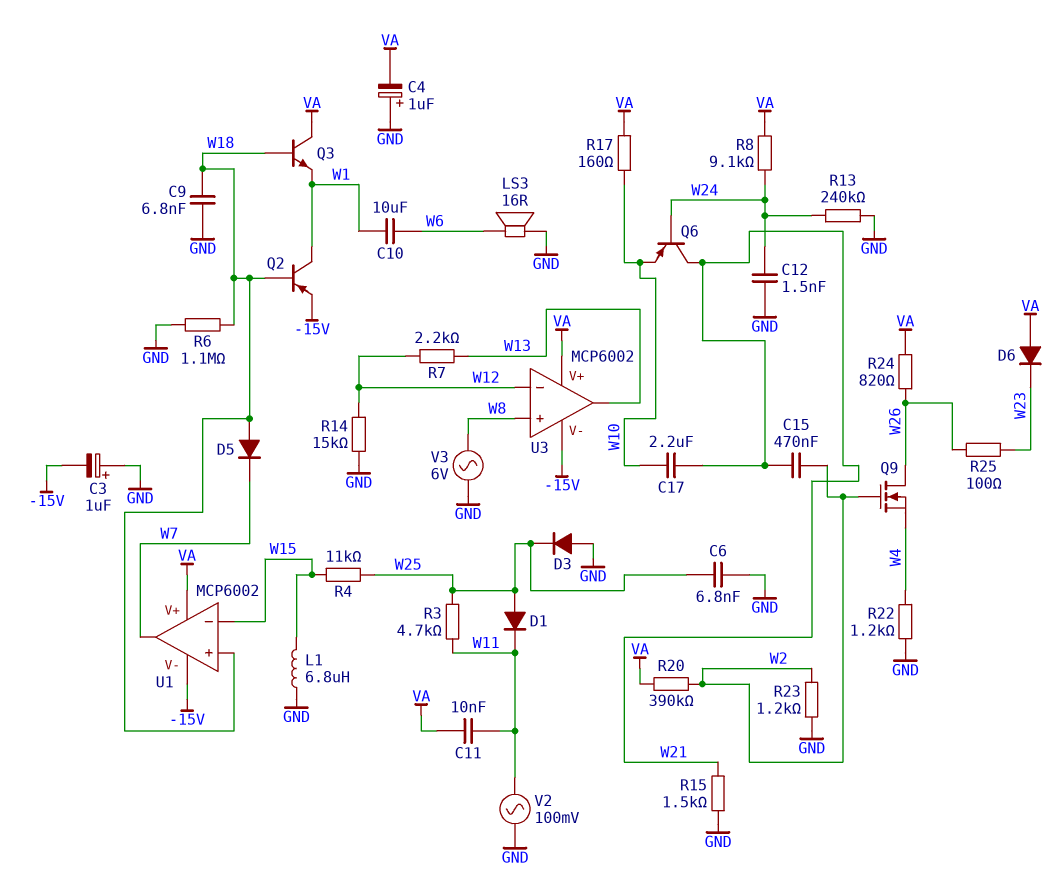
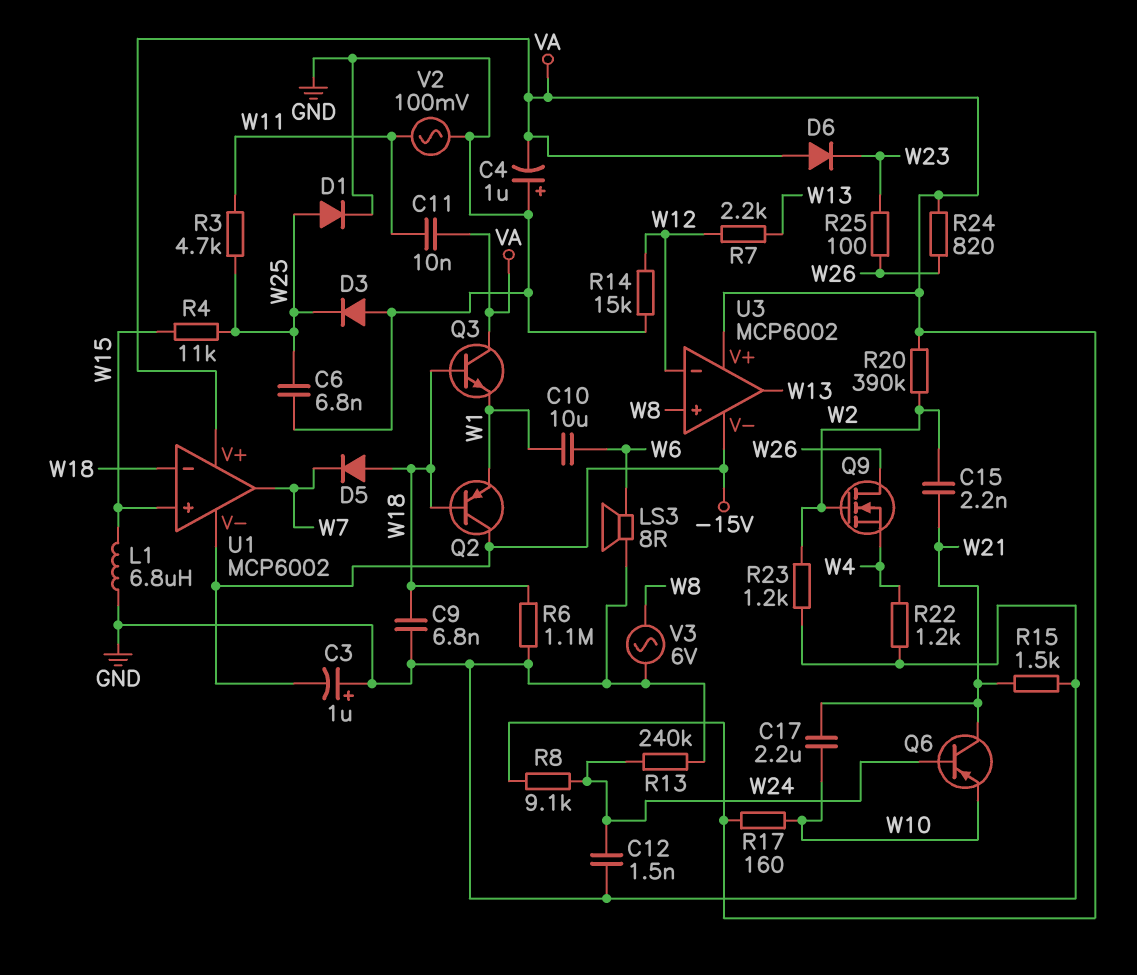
C15: 470nF (W2, W21) -> 2.2nF (W2, W21)
D1: diode (A W25, K W11) -> diode (A W25, K GND)
LS3: speaker 16R (GND, W6) -> speaker 8R (GND, W6)
Q2: PNP (B W18, C W1, E -15V) -> PNP (B W18, C -15V, E W1)
U1 pin in+: W18 -> W15
U1 pin in-: W15 -> W18

